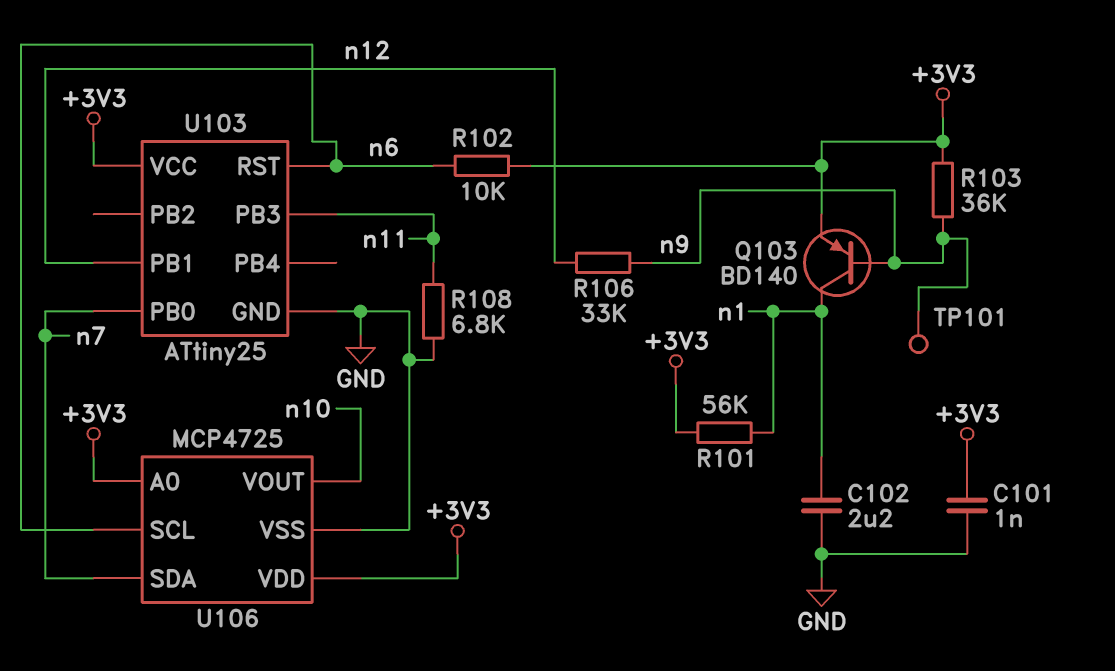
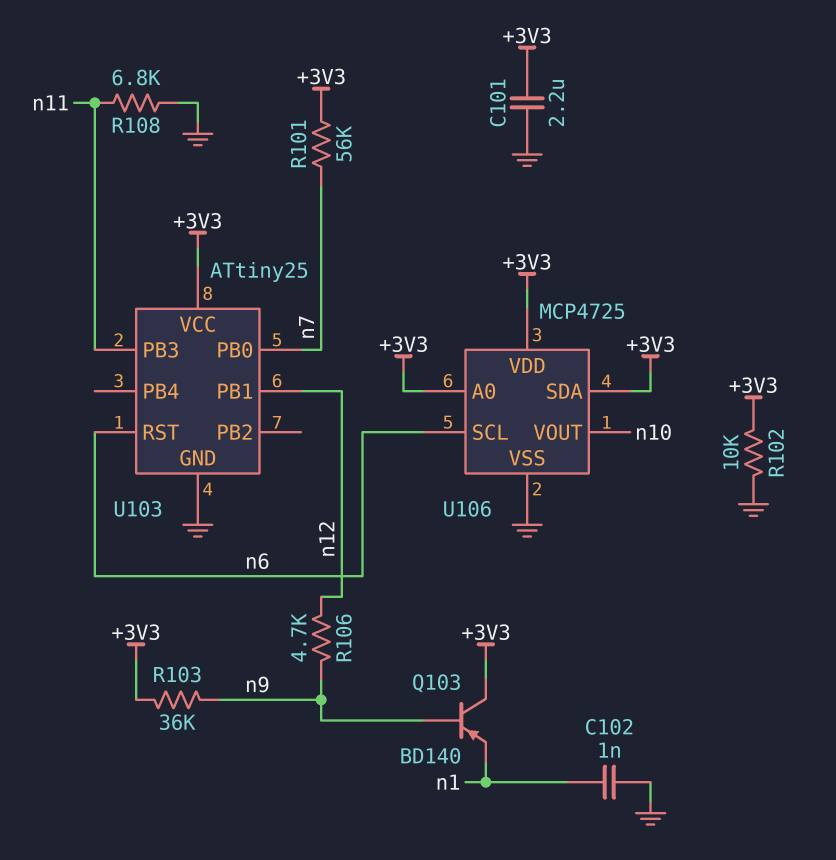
C101: 1nF (+3V3, GND) -> 2.2uF (+3V3, GND)
C102: 2.2uF (GND, n1) -> 1nF (GND, n1)
Q103: PNP BD140 (B n9, C n1, E +3V3) -> PNP BD140 (B n9, C +3V3, E n1)
R101: 56k (+3V3, n1) -> 56k (+3V3, n7)
R102: 10k (+3V3, n6) -> 10k (+3V3, GND)
R106: 33k (n9, n12) -> 4.7k (n9, n12)
TP101: test point (n9) -> none
U106 pin SDA: n7 -> +3V3

